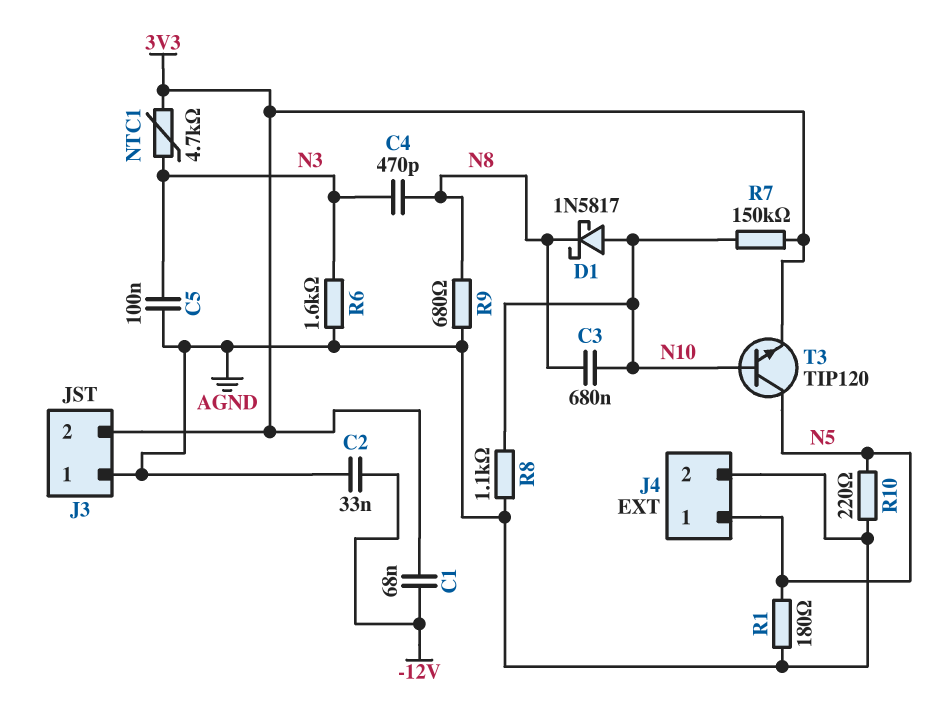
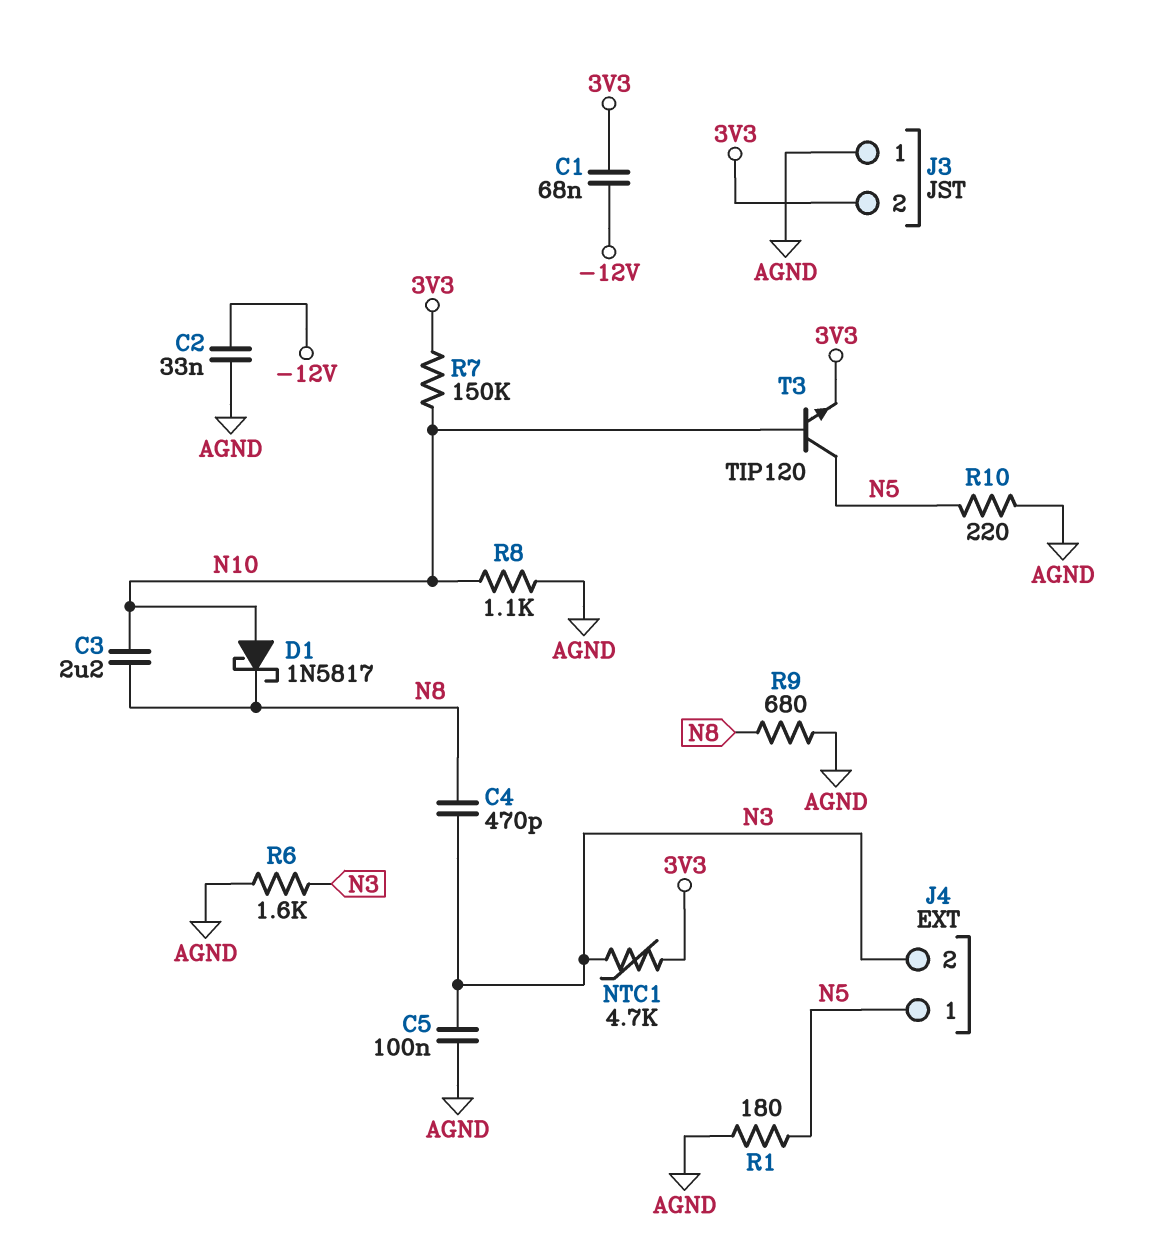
C3: 680nF (N8, N10) -> 2.2uF (N8, N10)
J4 pin 2: AGND -> N3

